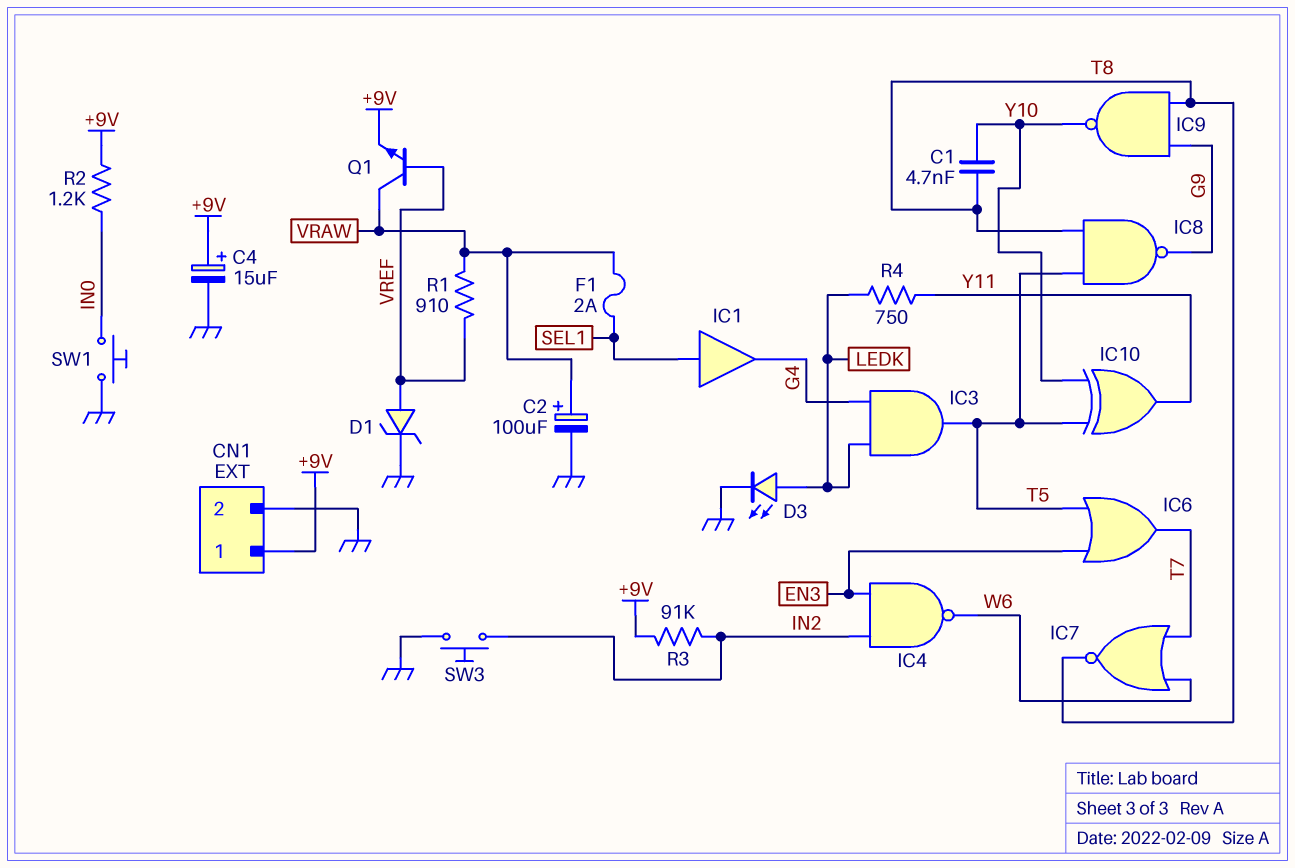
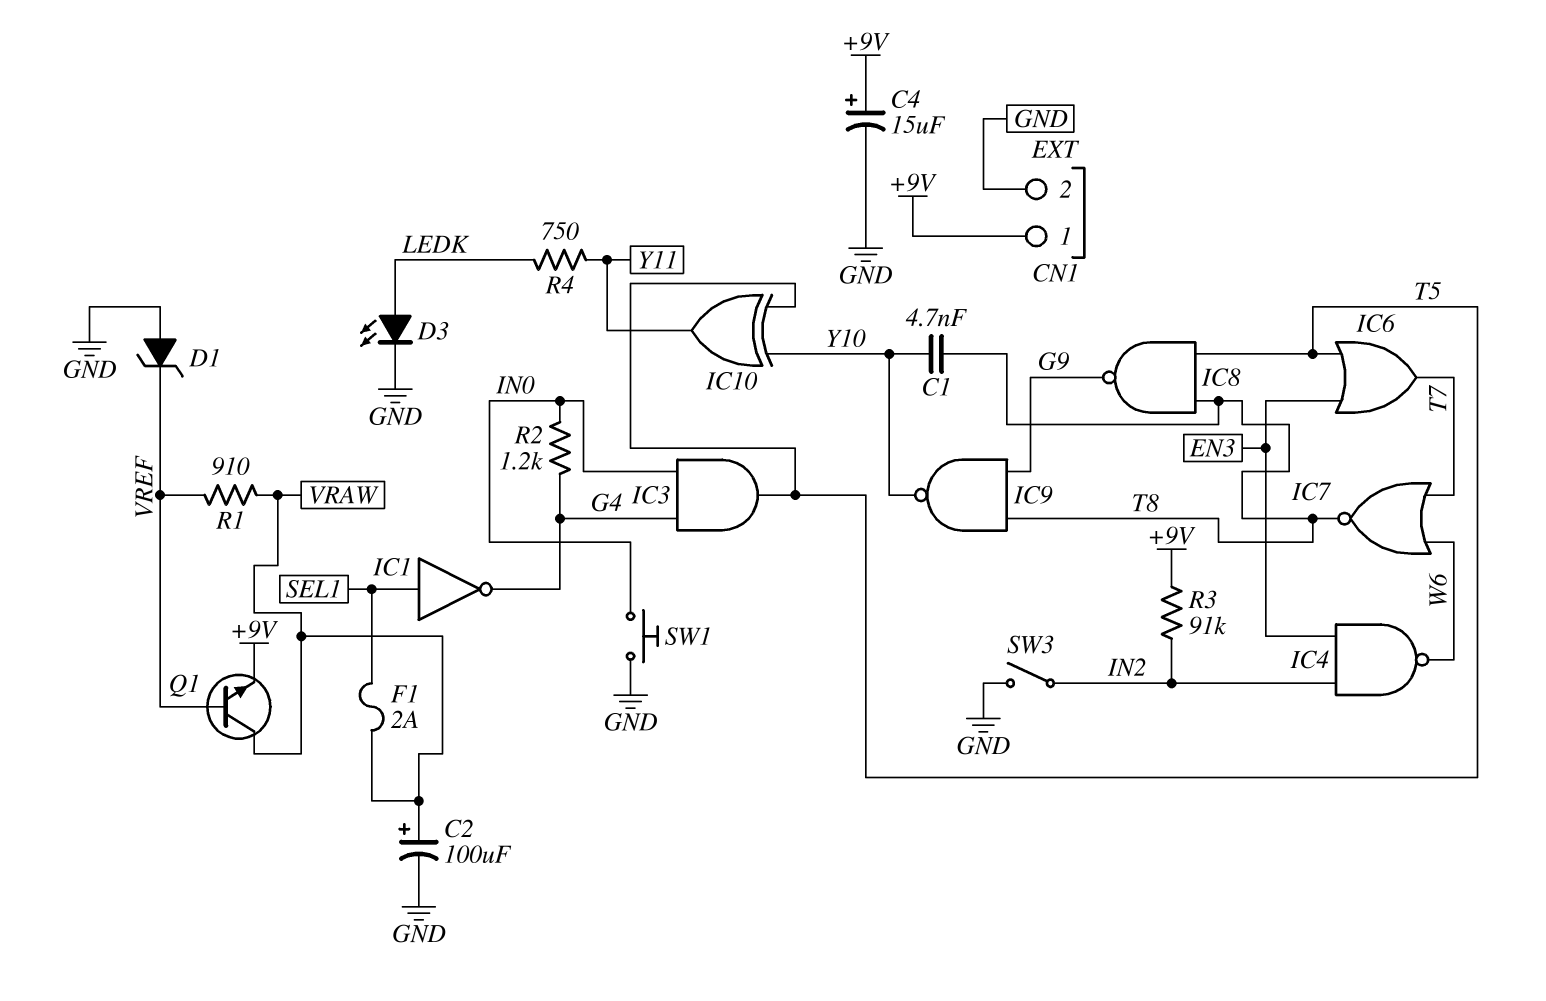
D1: zener (A VREF, K GND) -> zener (A GND, K VREF)
IC1: buffer (in SEL1, out G4) -> NOT (in SEL1, out G4)
IC3: AND (in G4, in LEDK, out T5) -> AND (in G4, in IN0, out T5)
R2: 1.2k (+9V, IN0) -> 1.2k (G4, IN0)
SW3: button (GND, IN2) -> switch (GND, IN2)

